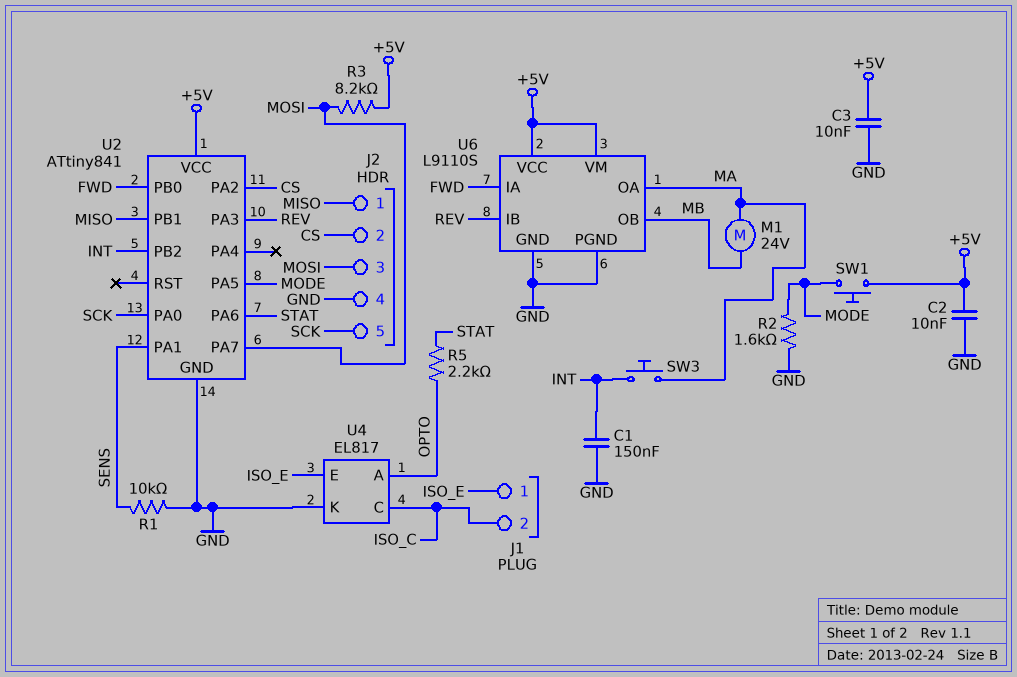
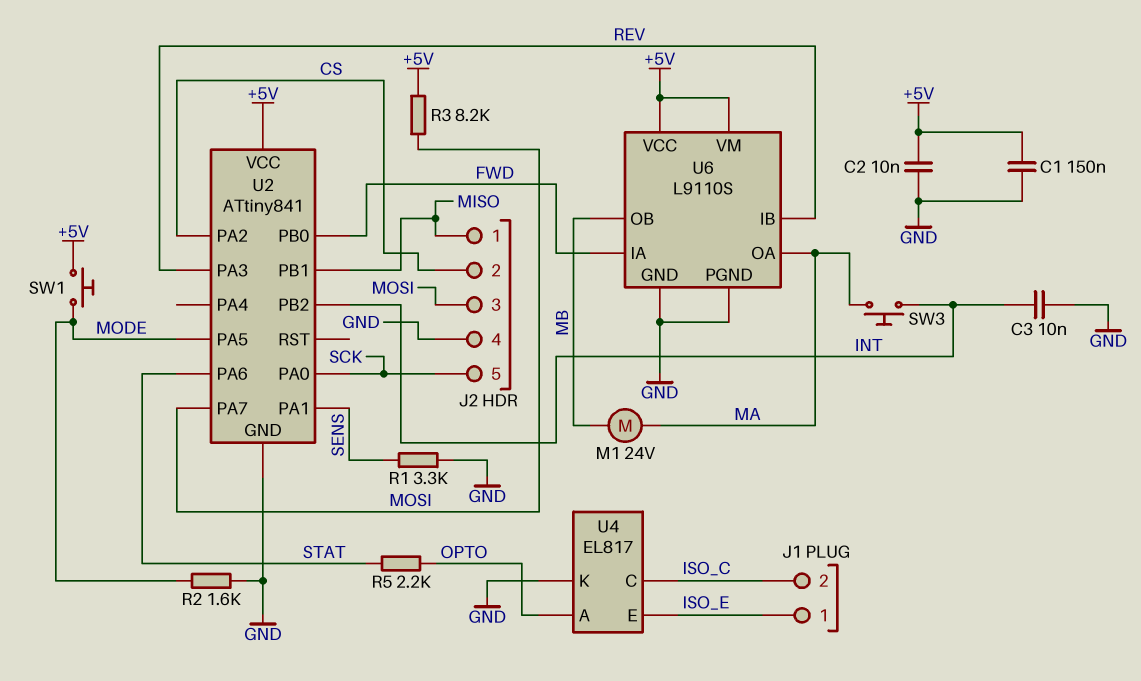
C1: 150nF (GND, INT) -> 150nF (+5V, GND)
C3: 10nF (+5V, GND) -> 10nF (GND, INT)
R1: 10k (GND, SENS) -> 3.3k (GND, SENS)

